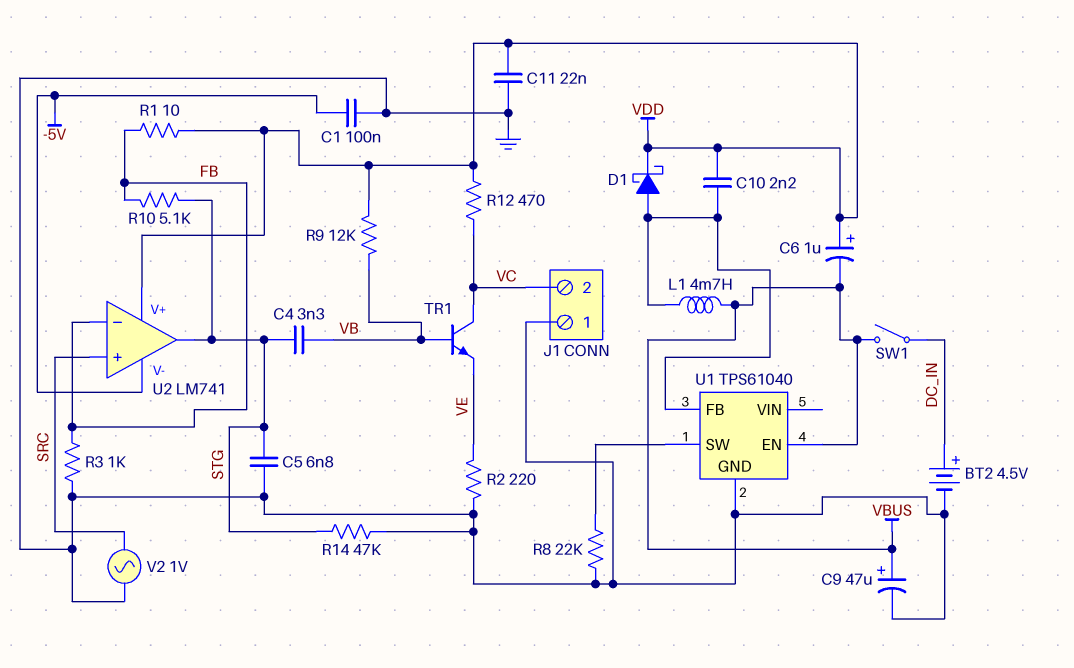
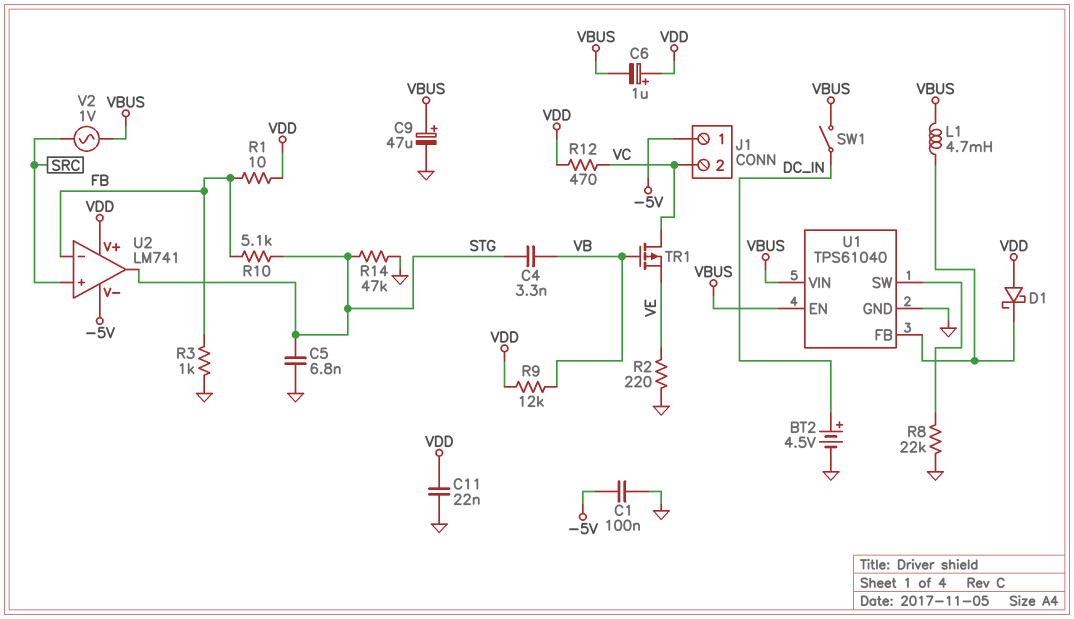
C10: 2.2nF (U1/FB, VDD) -> none
D1: schottky (A U1/FB, K VDD) -> schottky (A VDD, K U1/FB)
J1 pin 1: GND -> -5V
TR1: NPN (B VB, C VC, E VE) -> PMOS (G VB, D VC, S VE)
U1 pin VIN: none -> VBUS
V2: AC 1V (GND, SRC) -> AC 1V (SRC, VBUS)

